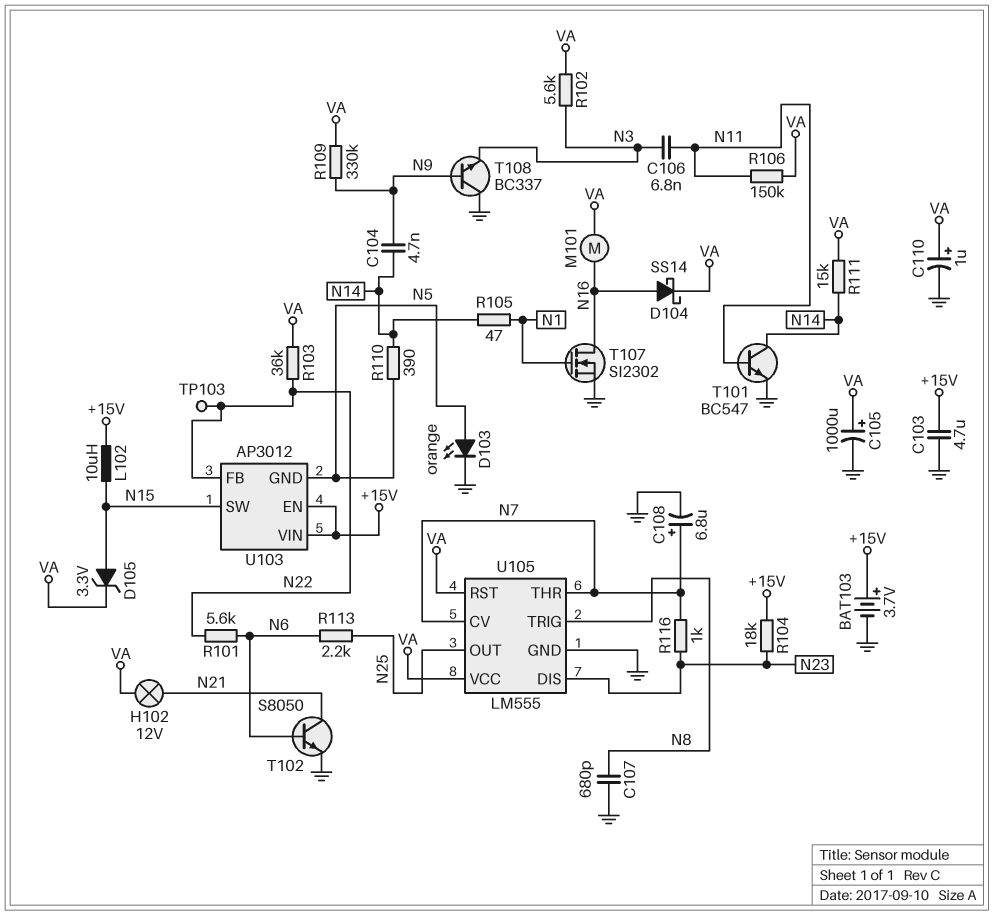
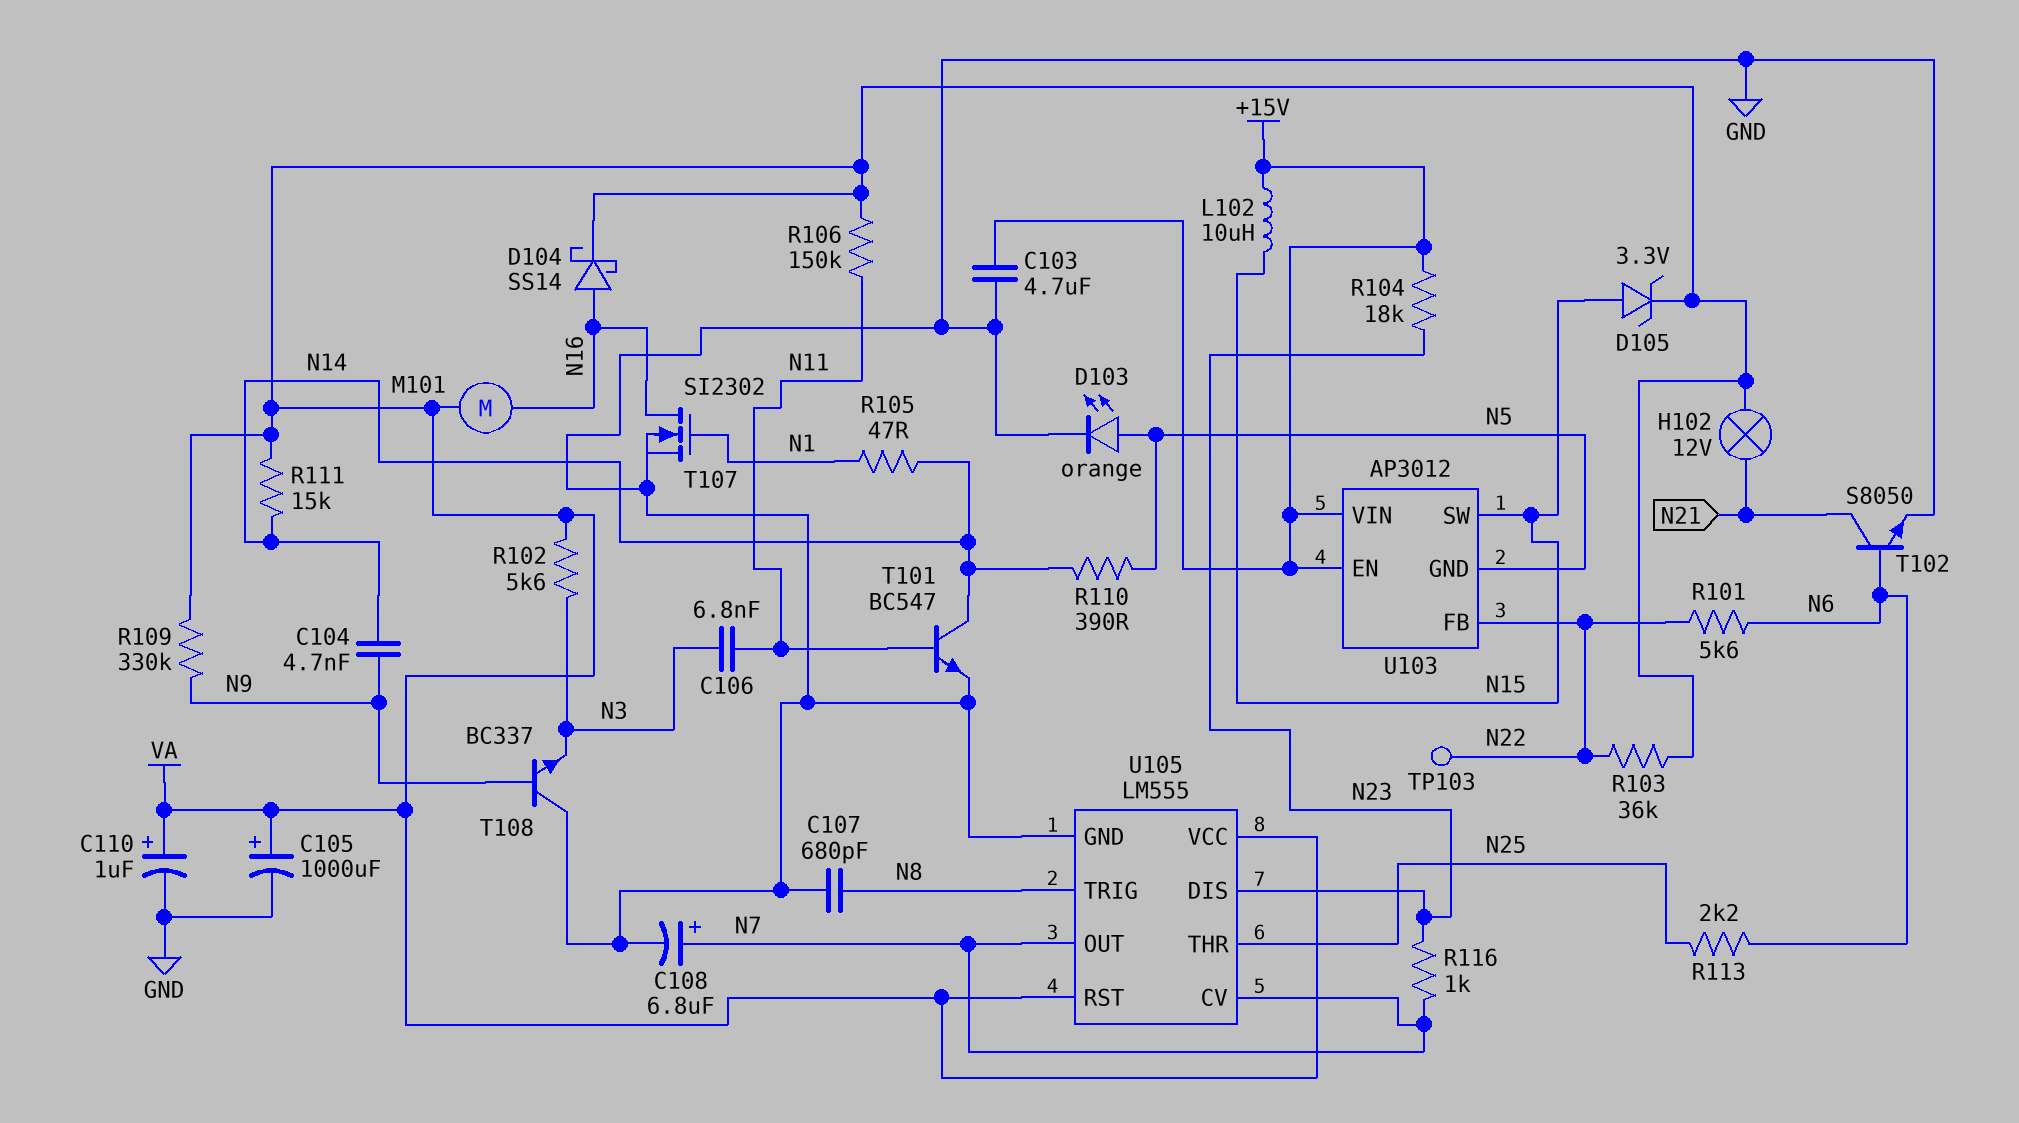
BAT103: 3.7V (plus +15V, minus GND) -> none
U105 pin OUT: N25 -> N7
U105 pin THR: N7 -> N25

